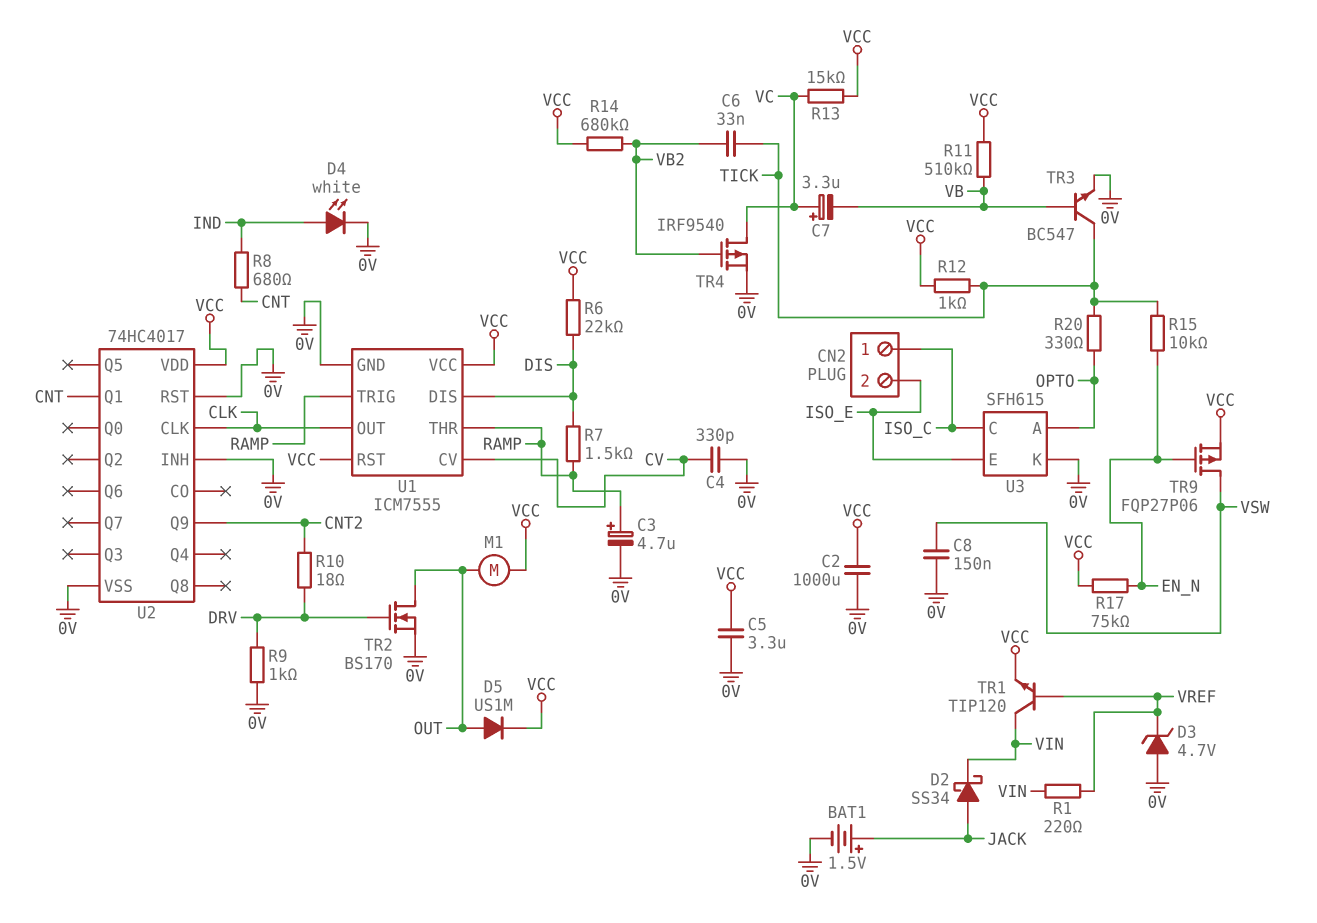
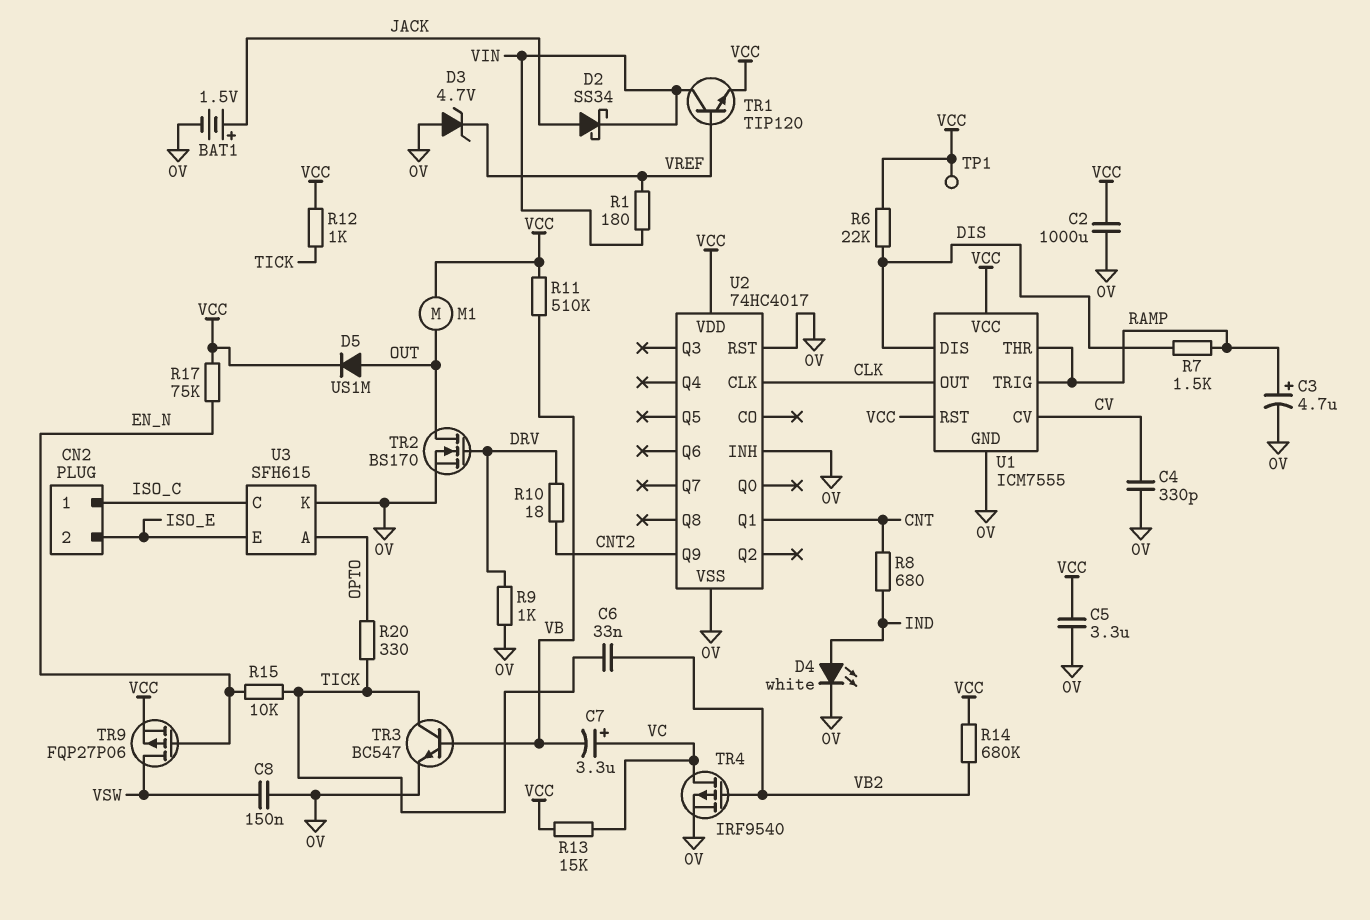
R1: 220 (VIN, VREF) -> 180 (VIN, VREF)
TP1: none -> test point (VCC)

